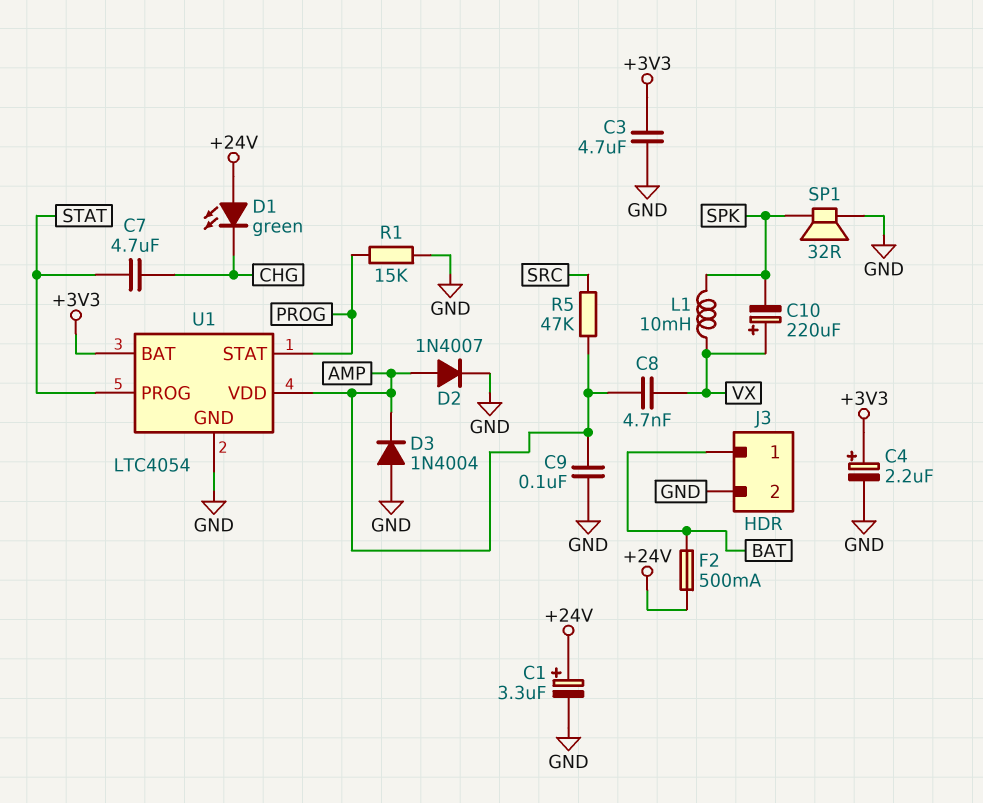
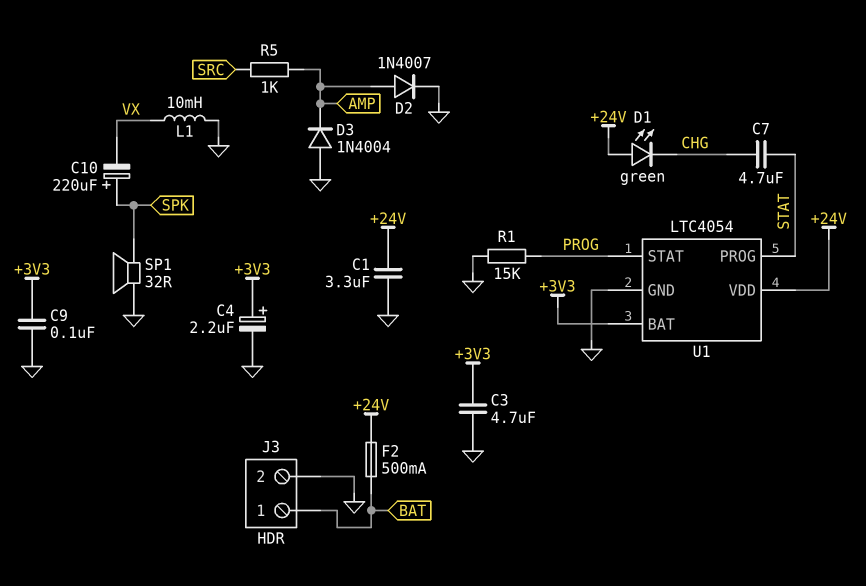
C1: 3.3uF (plus +24V, minus GND) -> 3.3uF (+24V, GND)
C8: 4.7nF (AMP, VX) -> none
C9: 100nF (AMP, GND) -> 100nF (+3V3, GND)
C10: 220uF (plus VX, minus SPK) -> 220uF (plus SPK, minus VX)
L1: 10mH (SPK, VX) -> 10mH (GND, VX)
R5: 47k (AMP, SRC) -> 1k (AMP, SRC)
U1 pin VDD: AMP -> +24V

